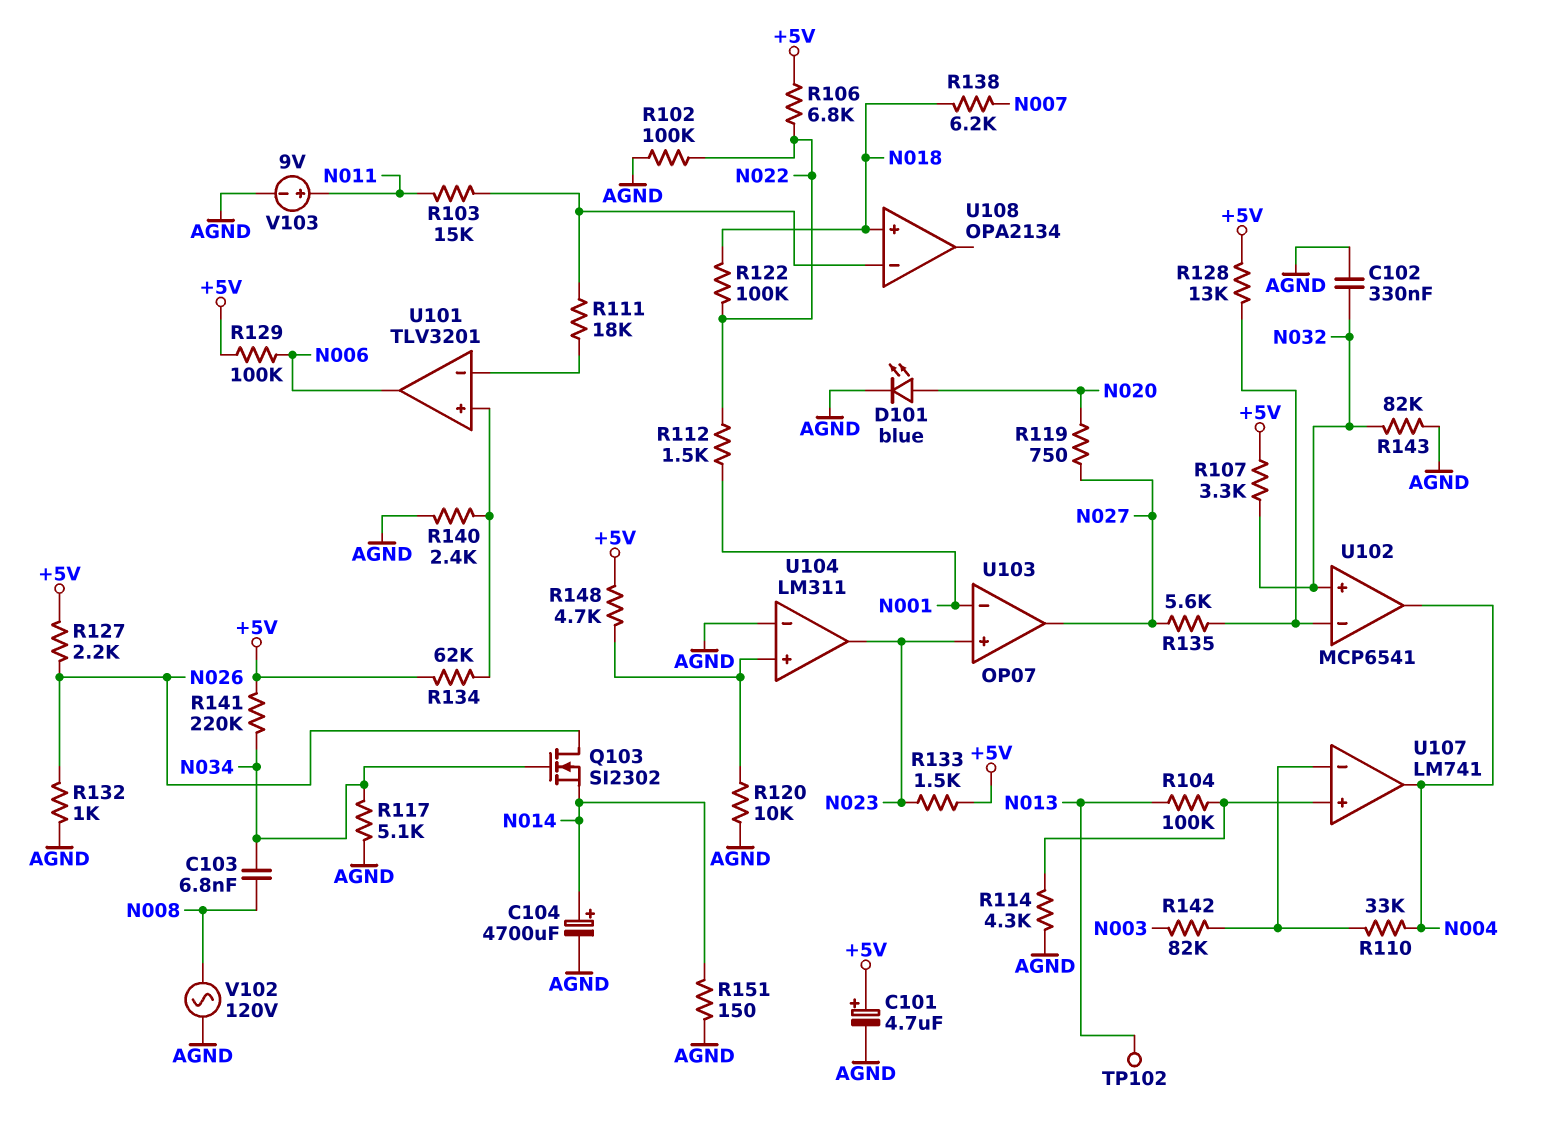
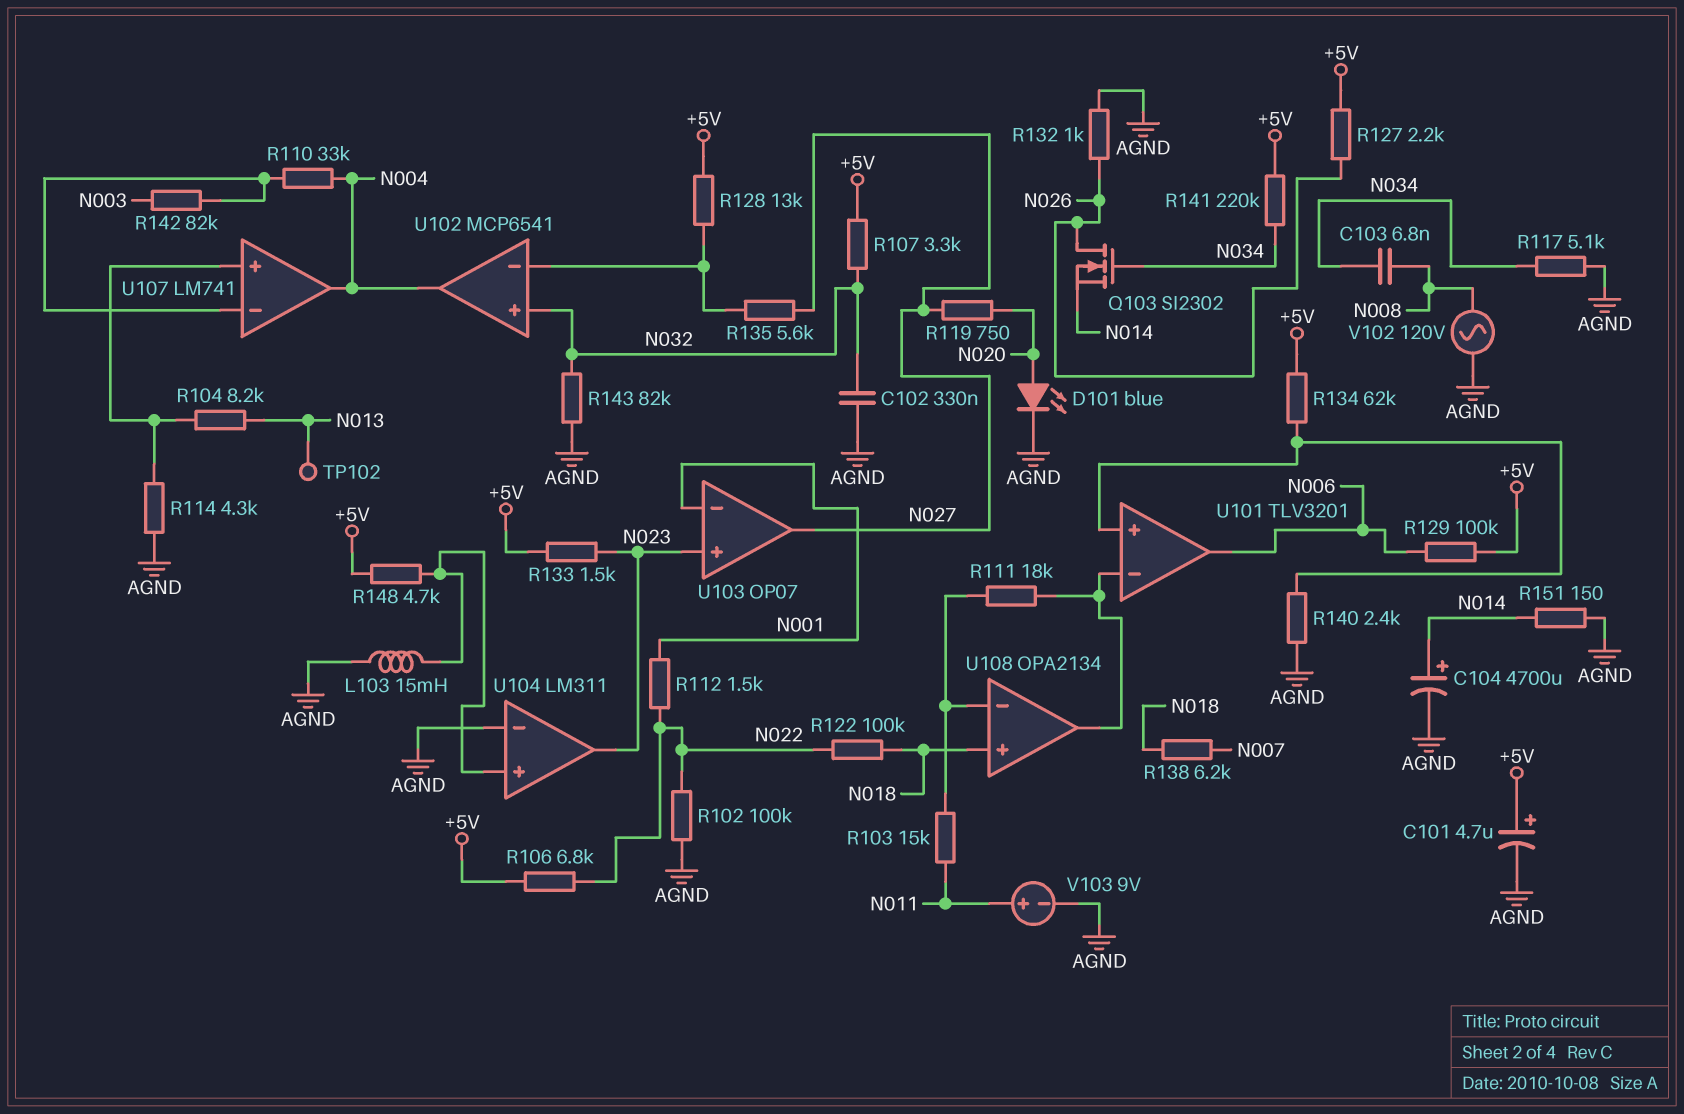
L103: none -> 15mH (AGND, U104/in+)
R104: 100k (N013, U107/in+) -> 8.2k (N013, U107/in+)
R120: 10k (AGND, U104/in+) -> none
U108 pin out: none -> U101/in-

